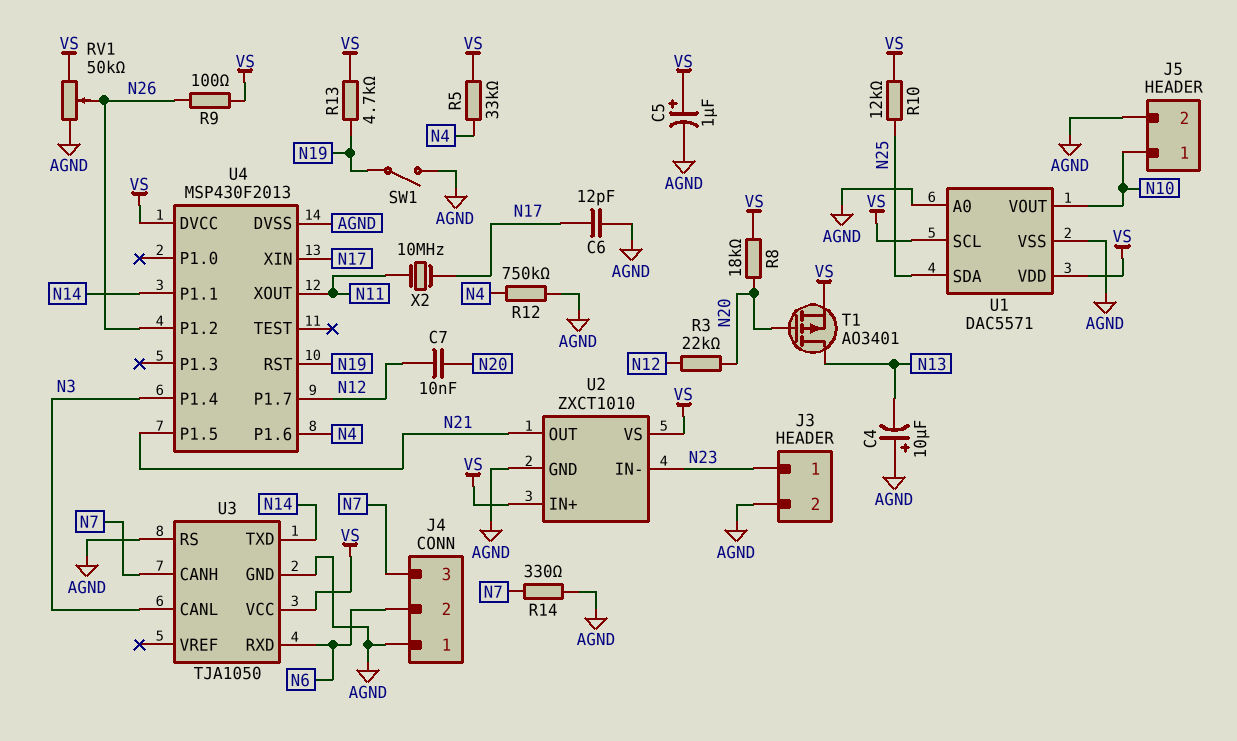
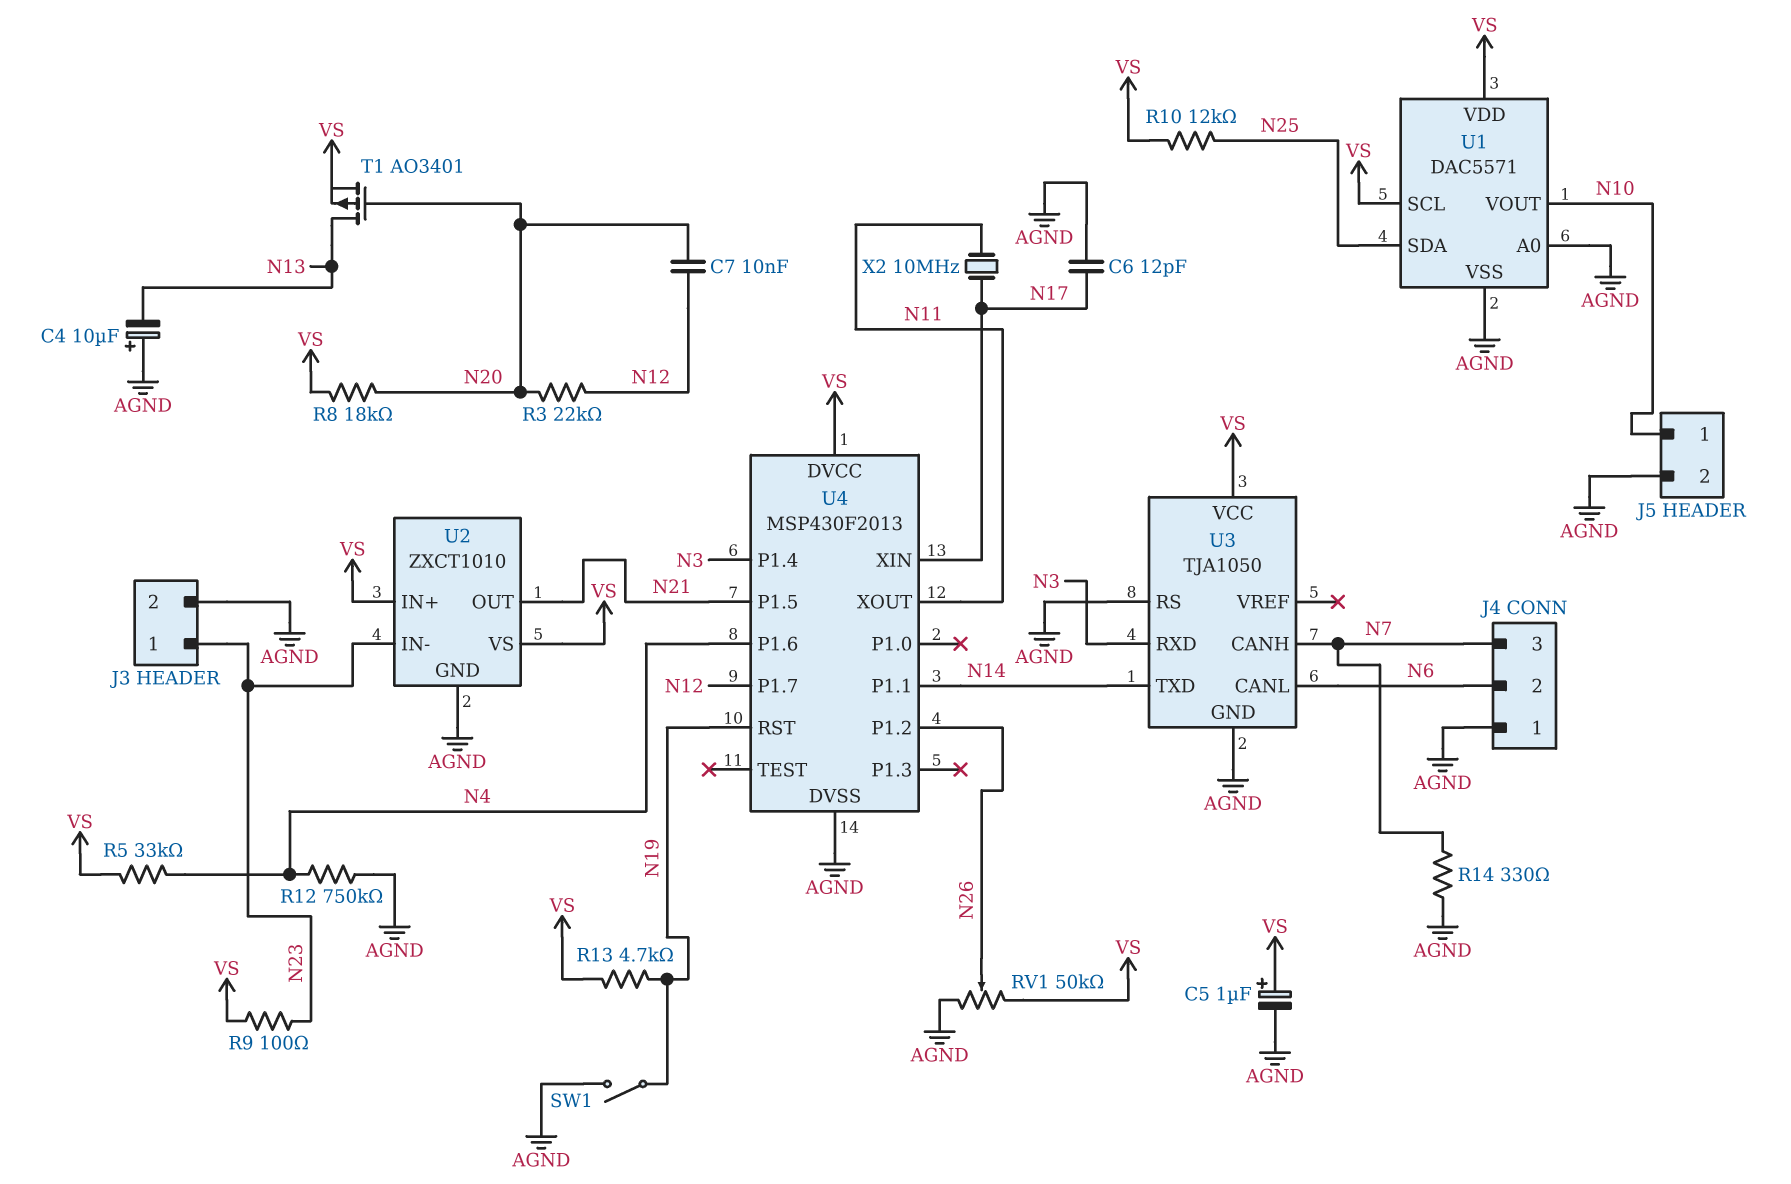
R9: 100 (N26, VS) -> 100 (N23, VS)
U3 pin CANL: N3 -> N6
U3 pin RXD: N6 -> N3

